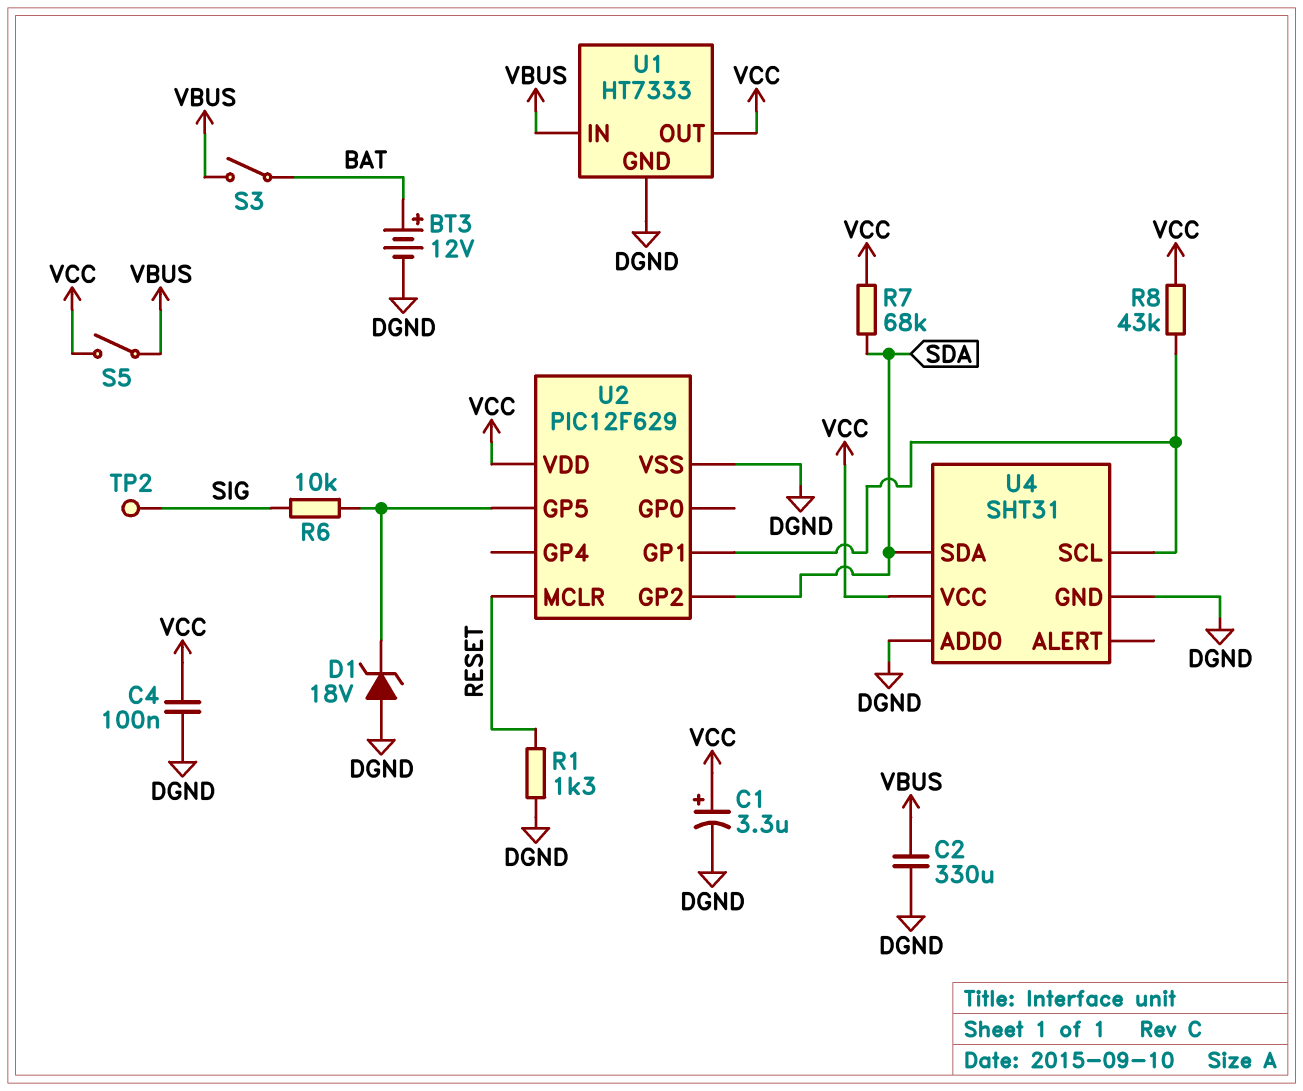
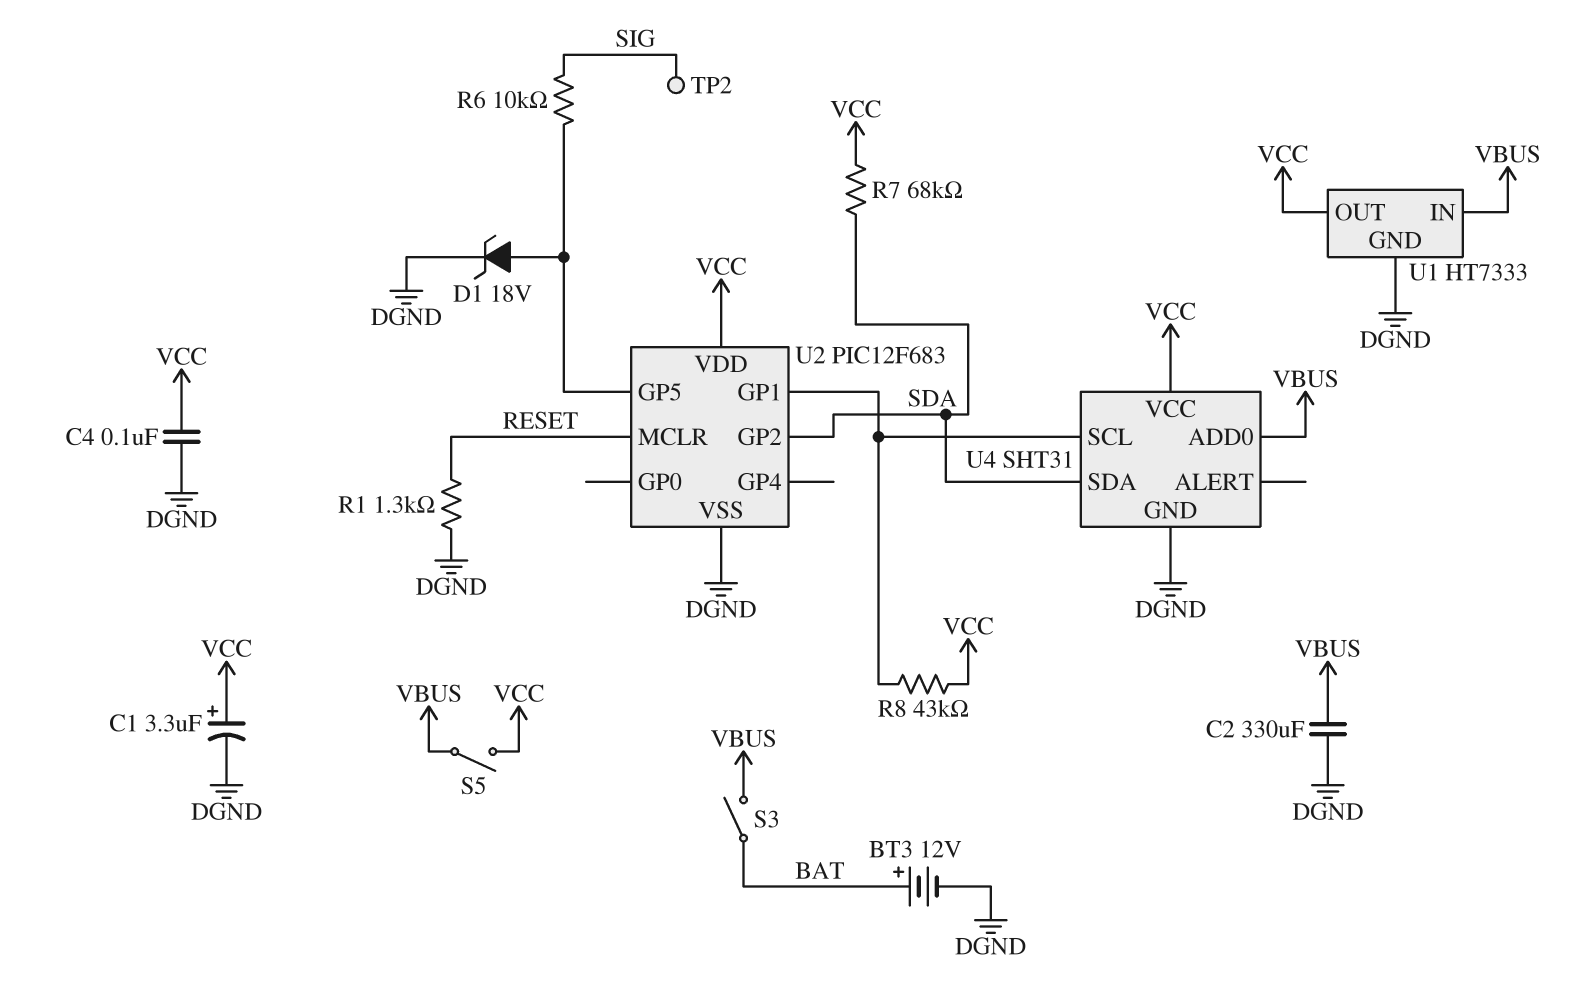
D1: zener 18V (A DGND, K U2/GP5) -> zener 18V (A U2/GP5, K DGND)
U2: PIC12F629 -> PIC12F683
U4 pin ADD0: DGND -> VBUS

